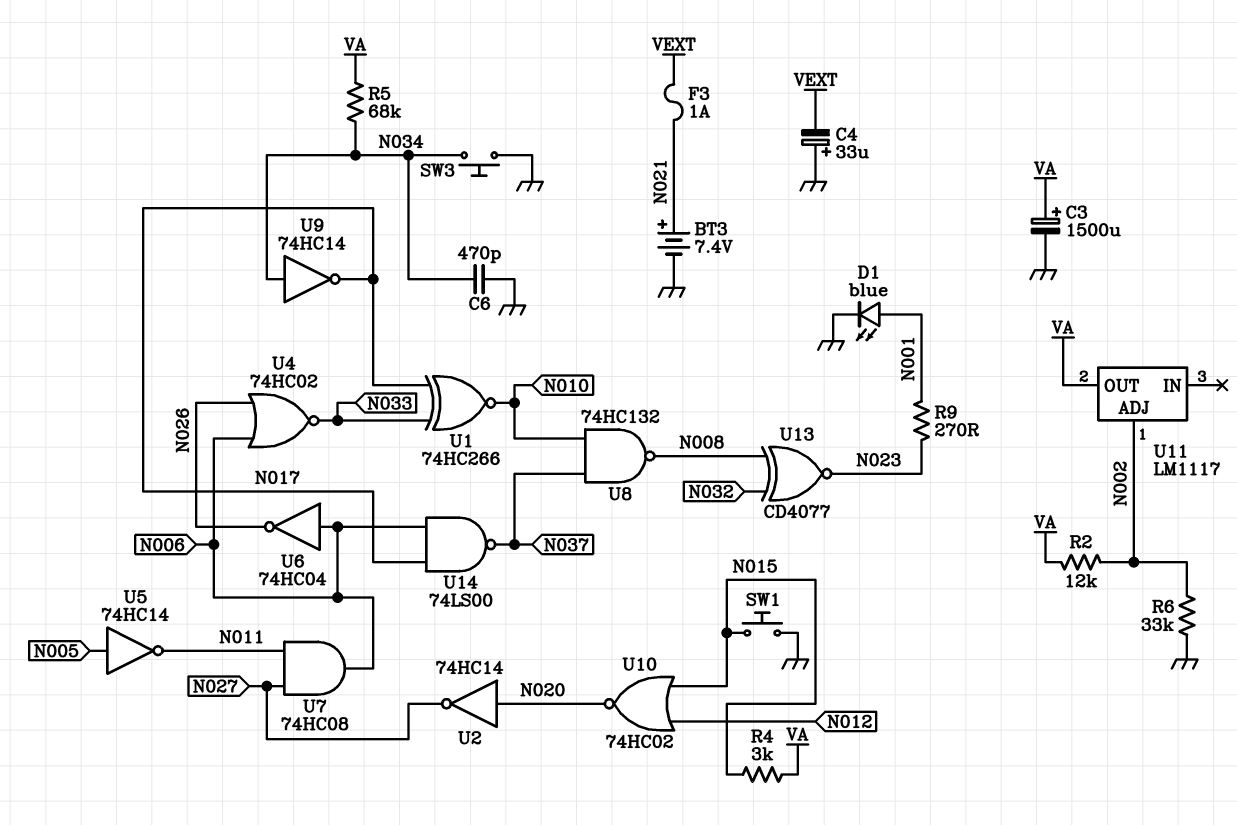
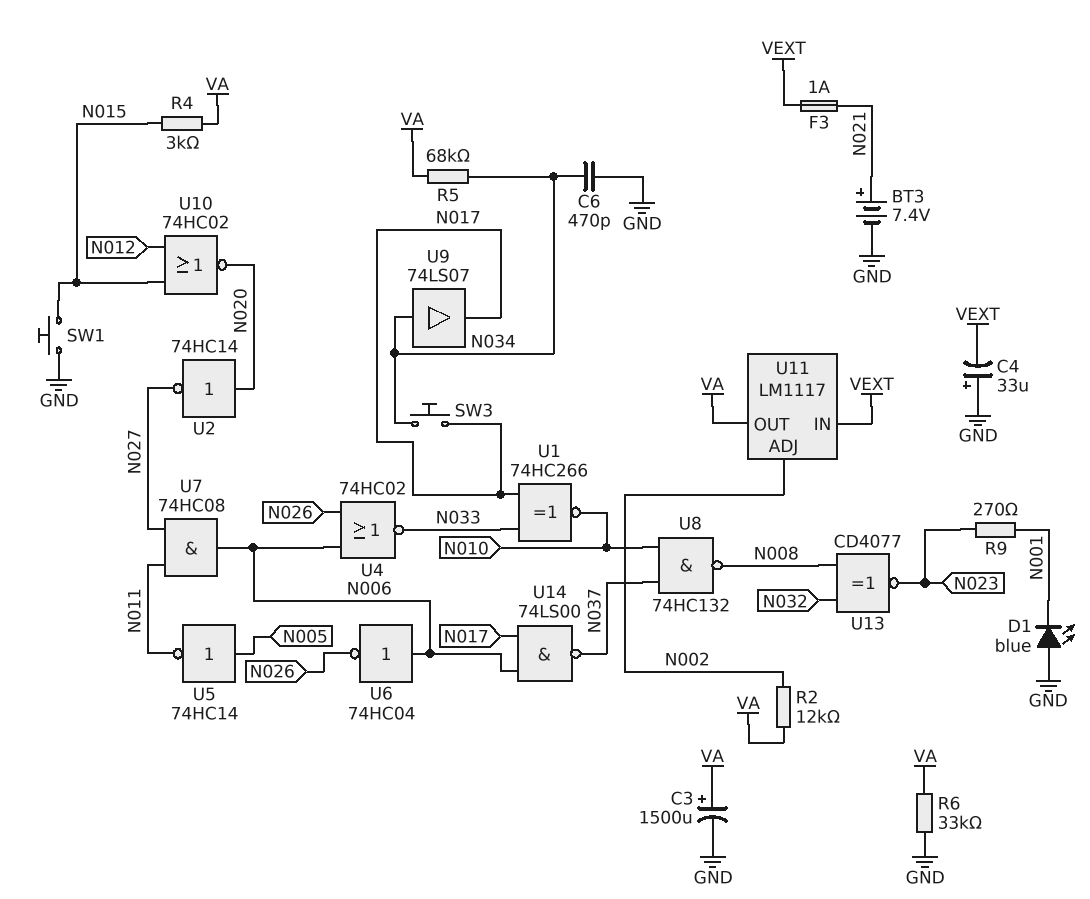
D1: LED blue (A N001, K GND) -> LED blue (A GND, K N001)
R6: 33k (GND, N002) -> 33k (GND, VA)
SW3: button (GND, N034) -> button (N017, N034)
U9: NOT 74HC14 (in N034, out N017) -> buffer 74LS07 (in N034, out N017)
U11 pin IN: none -> VEXT

